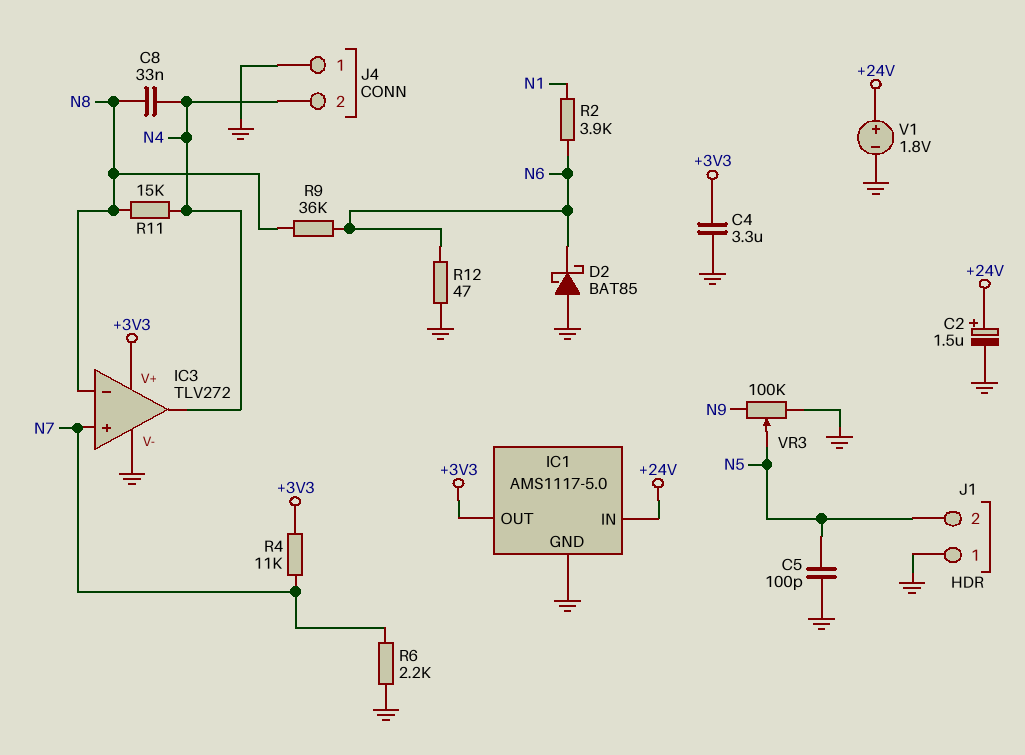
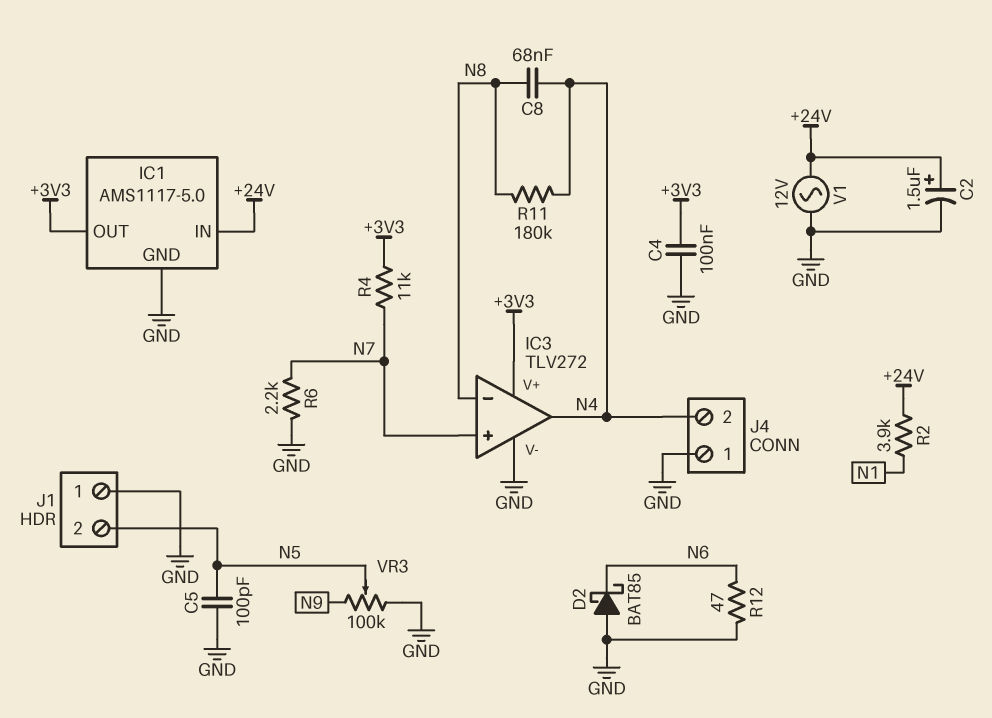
C4: 3.3uF (+3V3, GND) -> 100nF (+3V3, GND)
C8: 33nF (N4, N8) -> 68nF (N4, N8)
R2: 3.9k (N1, N6) -> 3.9k (+24V, N1)
R9: 36k (N6, N8) -> none
R11: 15k (N4, N8) -> 180k (N4, N8)
V1: 1.8V (plus +24V, minus GND) -> AC 12V (+24V, GND)

